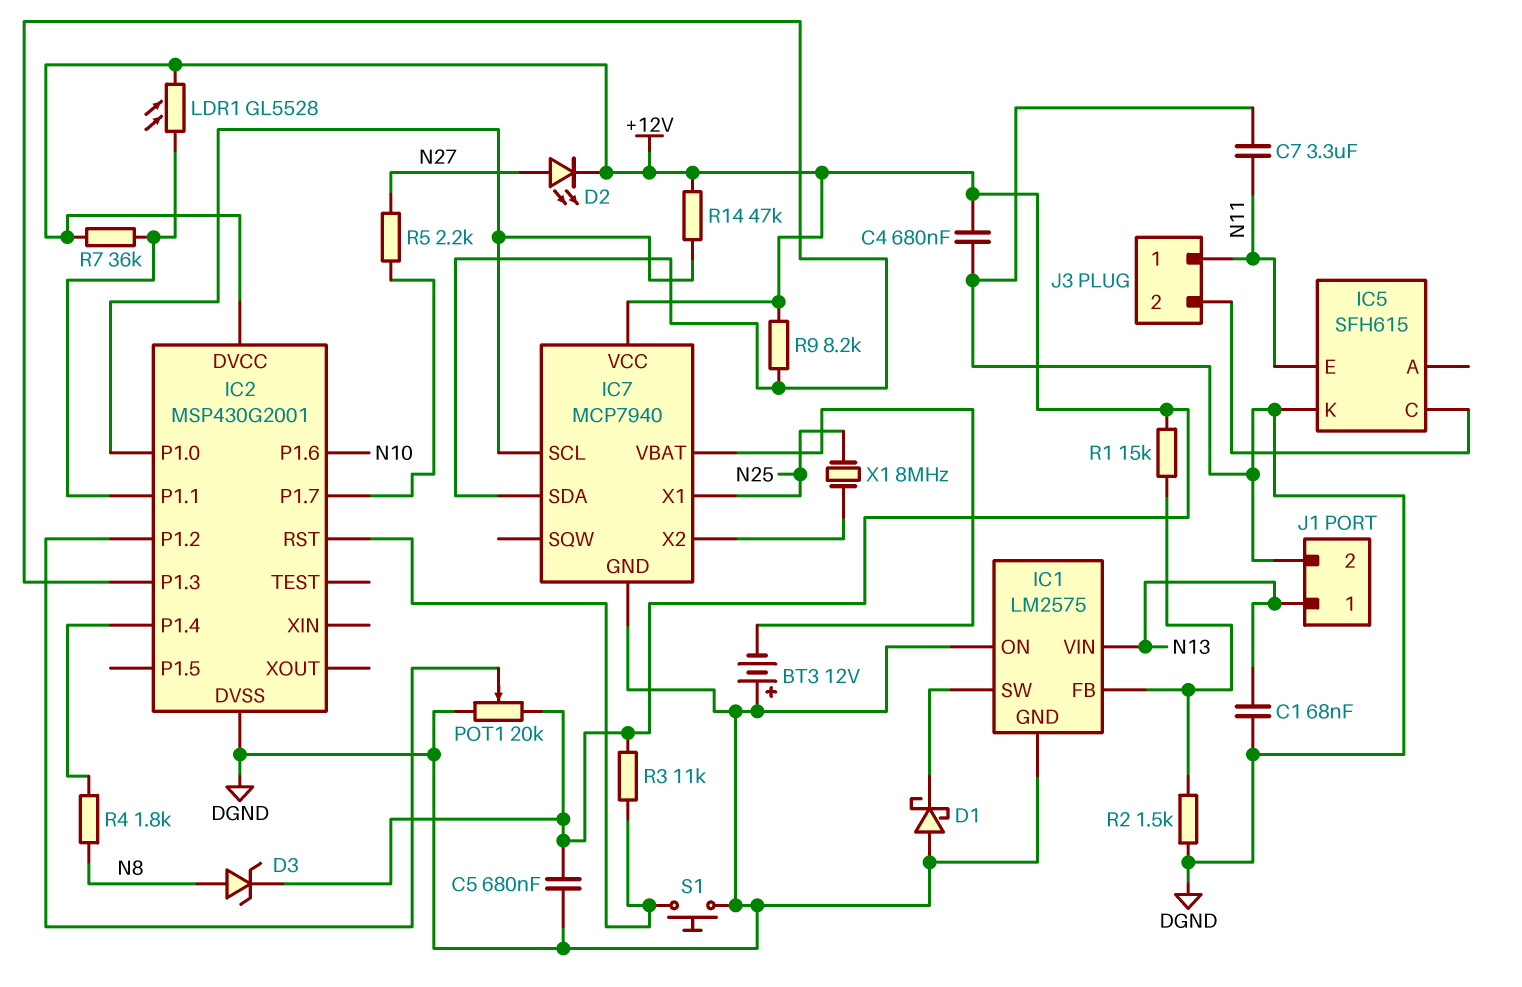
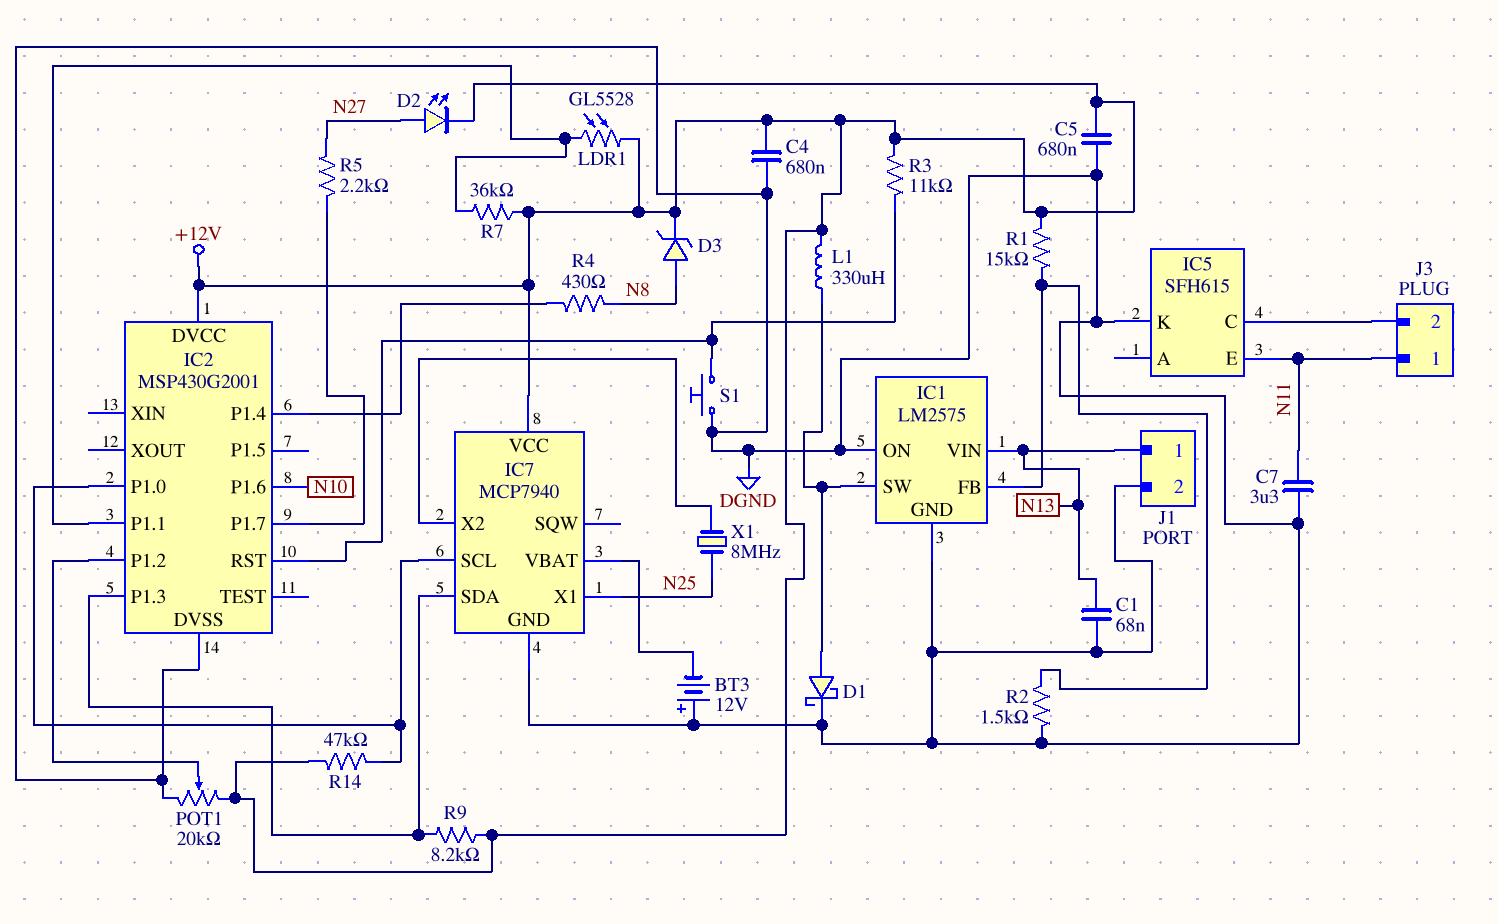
D1: schottky (A DGND, K IC1/SW) -> schottky (A IC1/SW, K DGND)
L1: none -> 330uH (+12V, IC1/SW)
R4: 1.8k (IC2/P1.4, N8) -> 430 (IC2/P1.4, N8)

